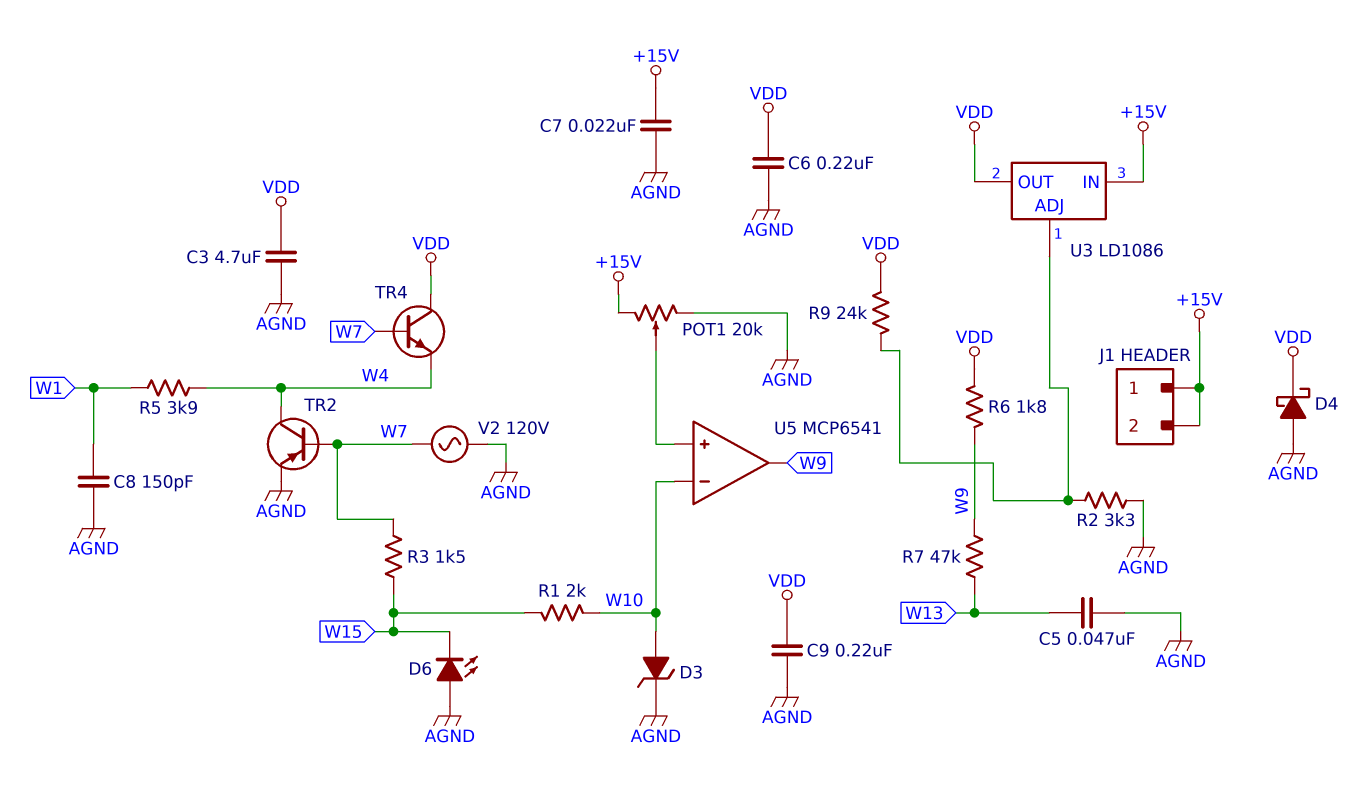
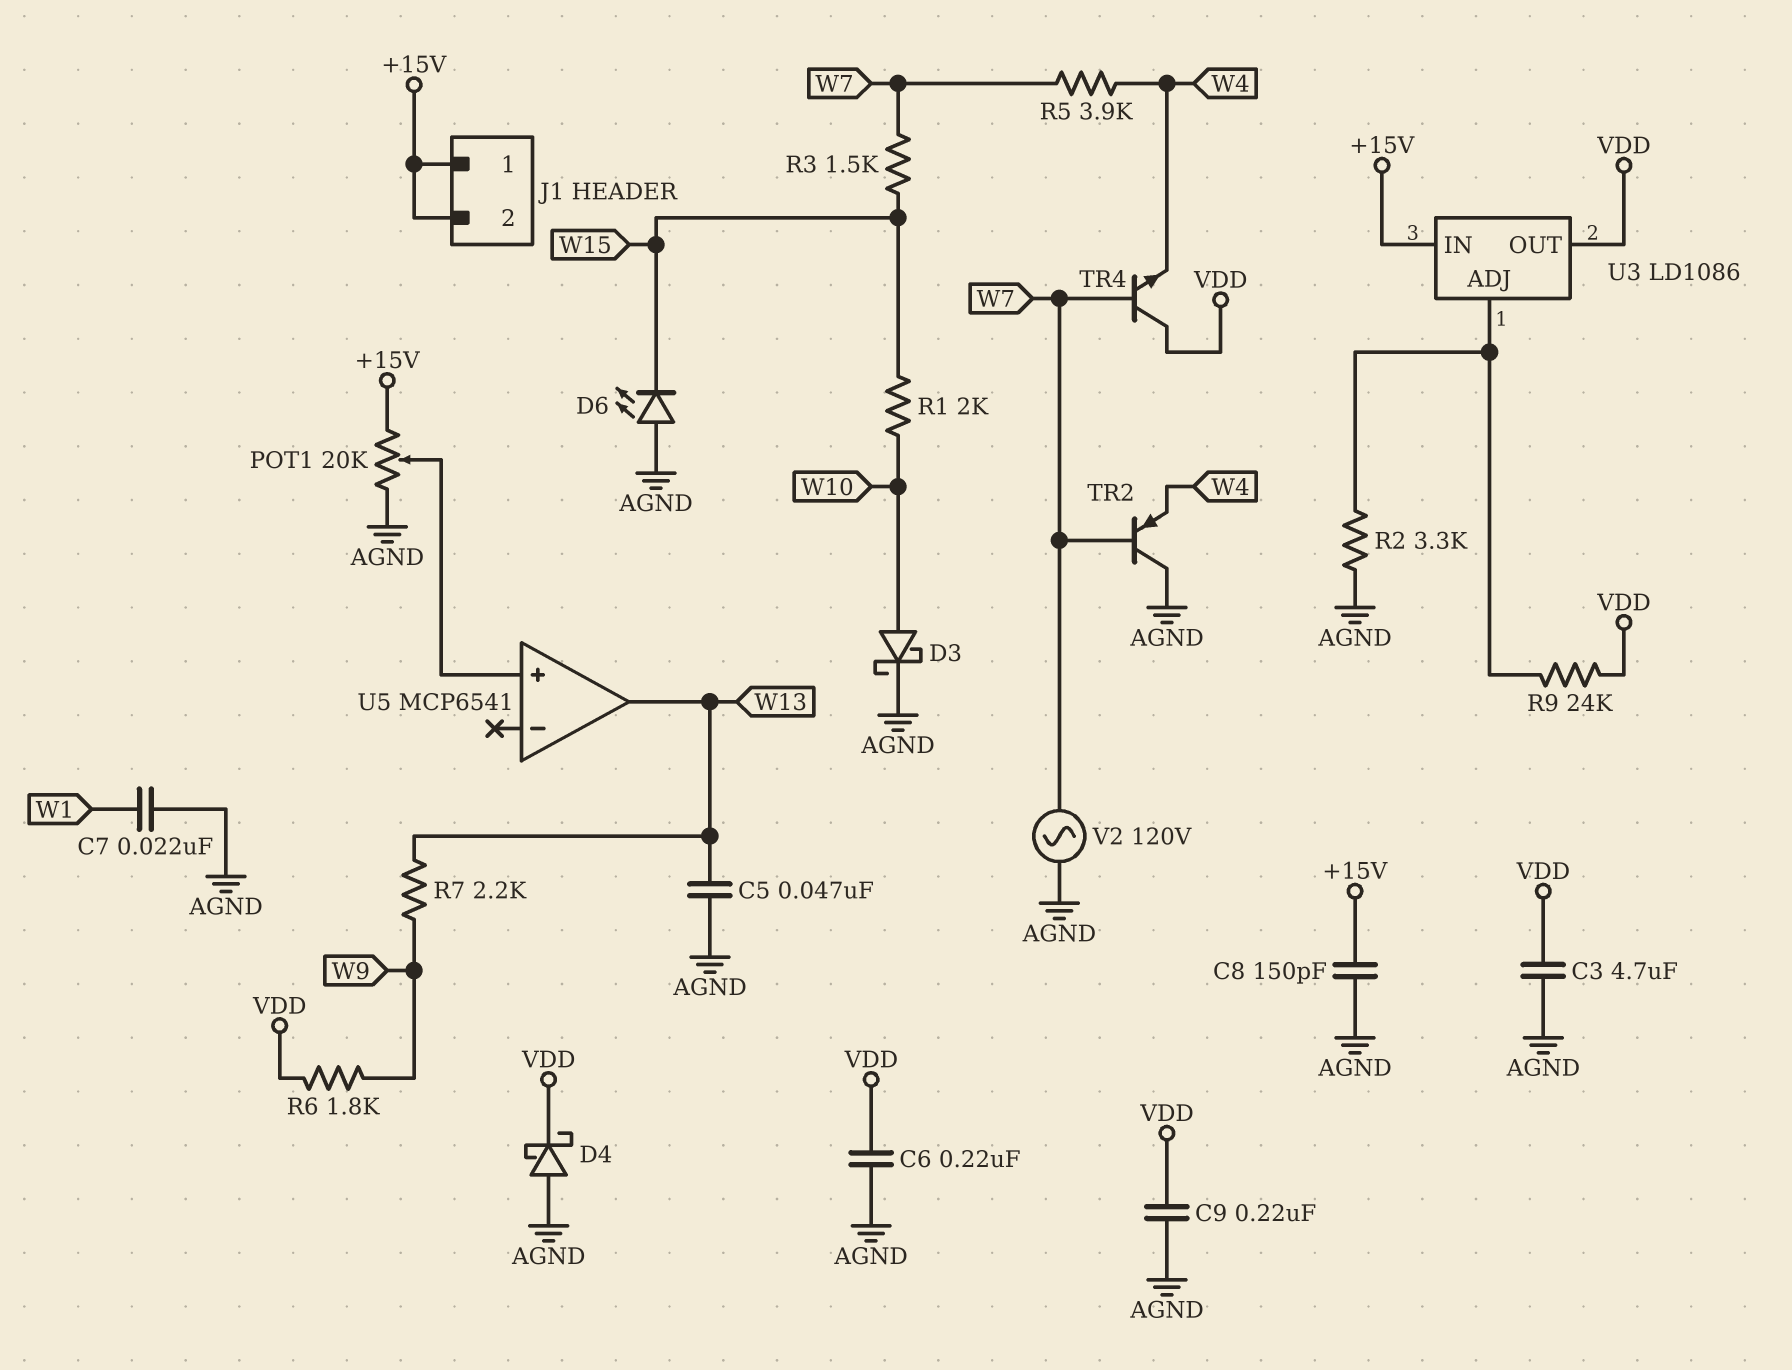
C7: 22nF (+15V, AGND) -> 22nF (AGND, W1)
C8: 150pF (AGND, W1) -> 150pF (+15V, AGND)
D3: zener (A W10, K AGND) -> schottky (A W10, K AGND)
R5: 3.9k (W1, W4) -> 3.9k (W4, W7)
R7: 47k (W9, W13) -> 2.2k (W9, W13)
TR2: PNP (B W7, C W4, E AGND) -> PNP (B W7, C AGND, E W4)
U5 pin in-: W10 -> none
U5 pin out: W9 -> W13

